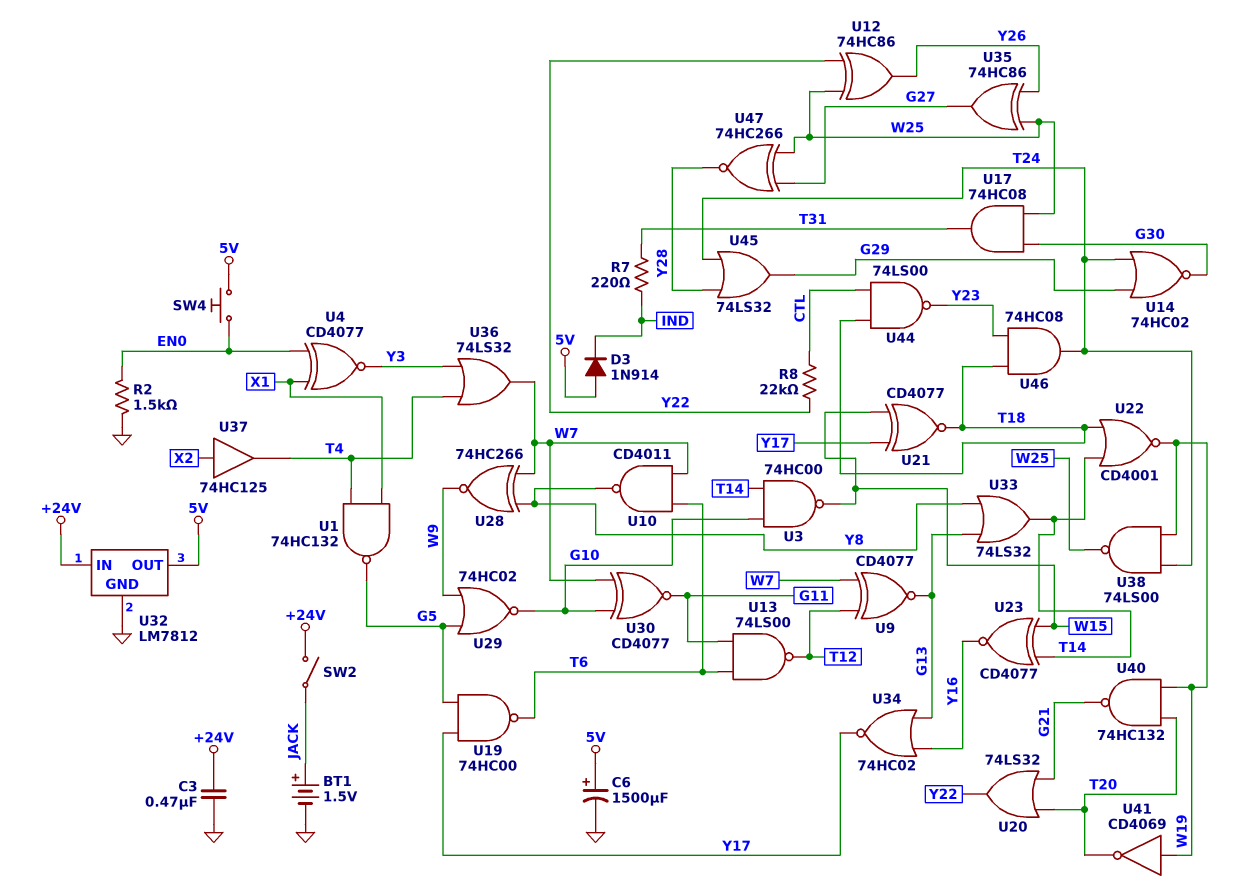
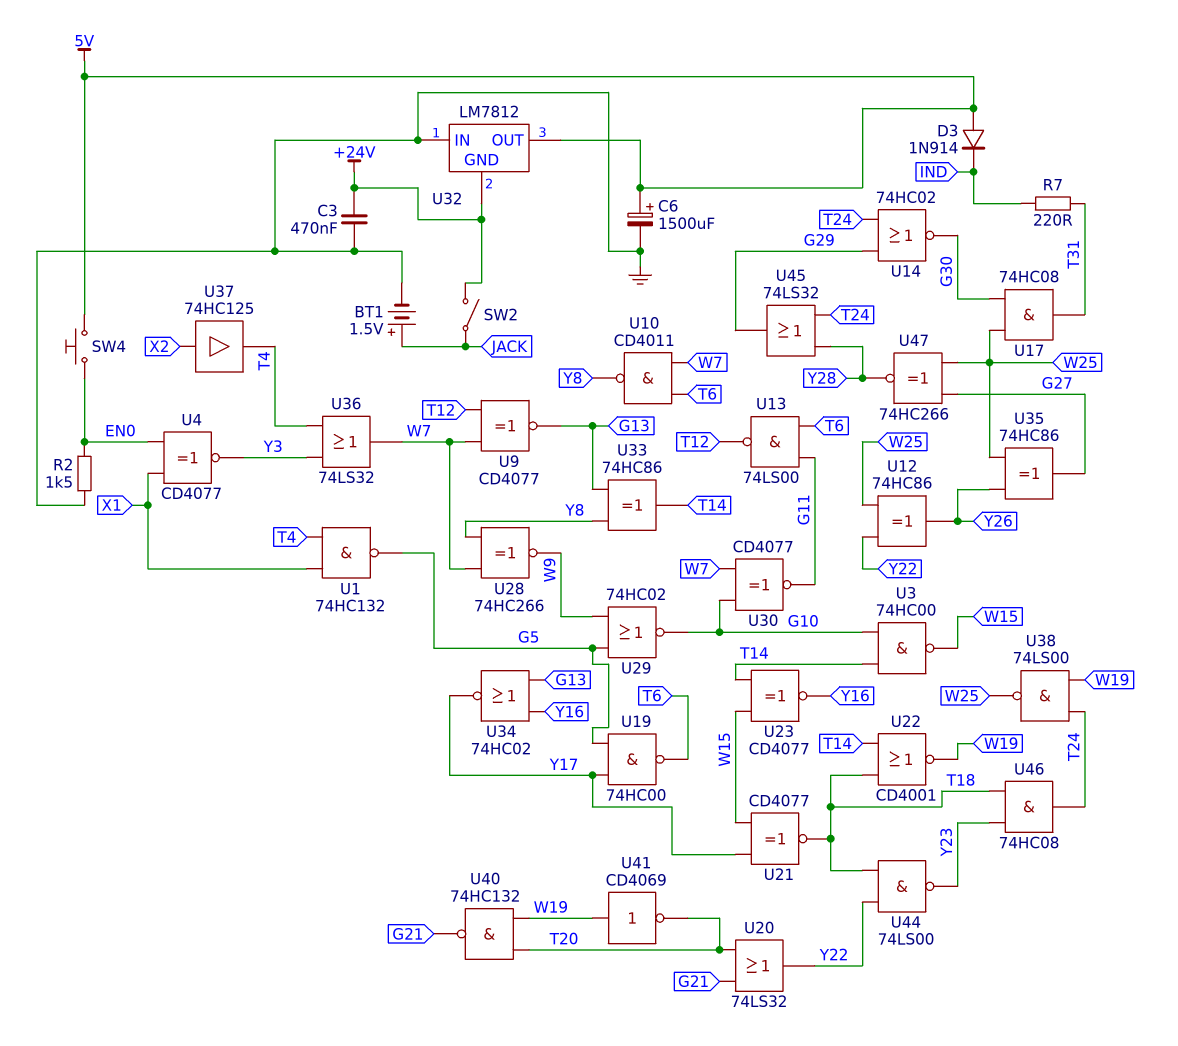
R8: 22k (CTL, Y22) -> none
U32 pin GND: GND -> +24V
U32 pin IN: +24V -> GND
U33: OR 74LS32 (in G13, in Y8, out T14) -> XOR 74HC86 (in G13, in Y8, out T14)
U44: NAND 74LS00 (in CTL, in T18, out Y23) -> NAND 74LS00 (in T18, in Y22, out Y23)

